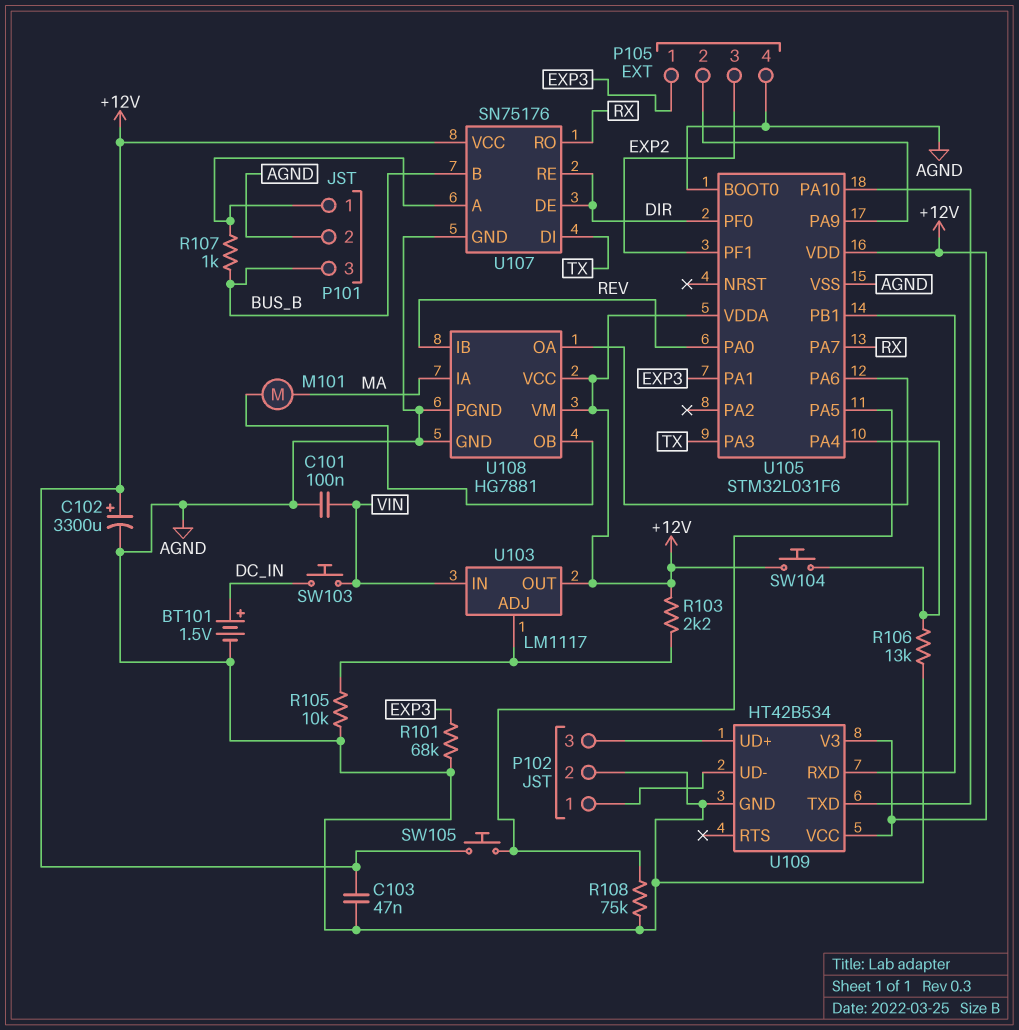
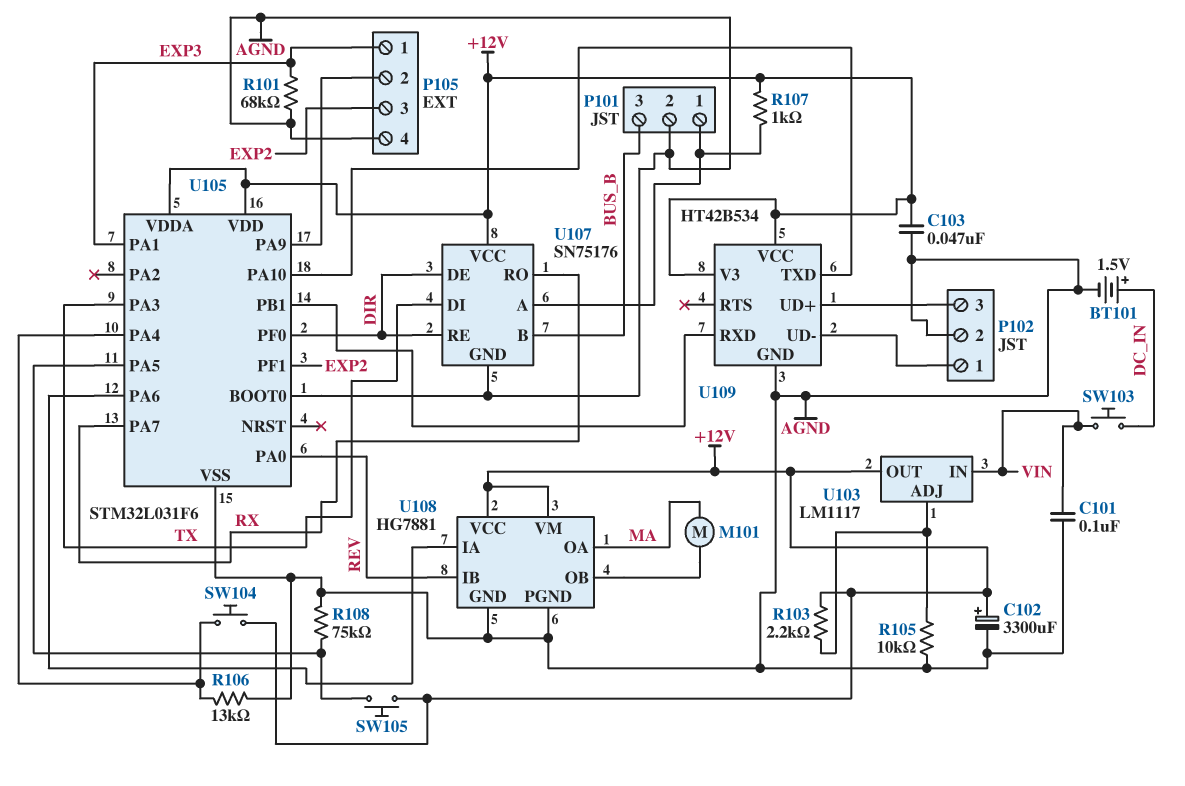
R107: 1k (BUS_B, P101/1) -> 1k (+12V, P101/1)
U108 pin IA: MA -> U105/PA6
U108 pin OA: U105/PA6 -> MA

